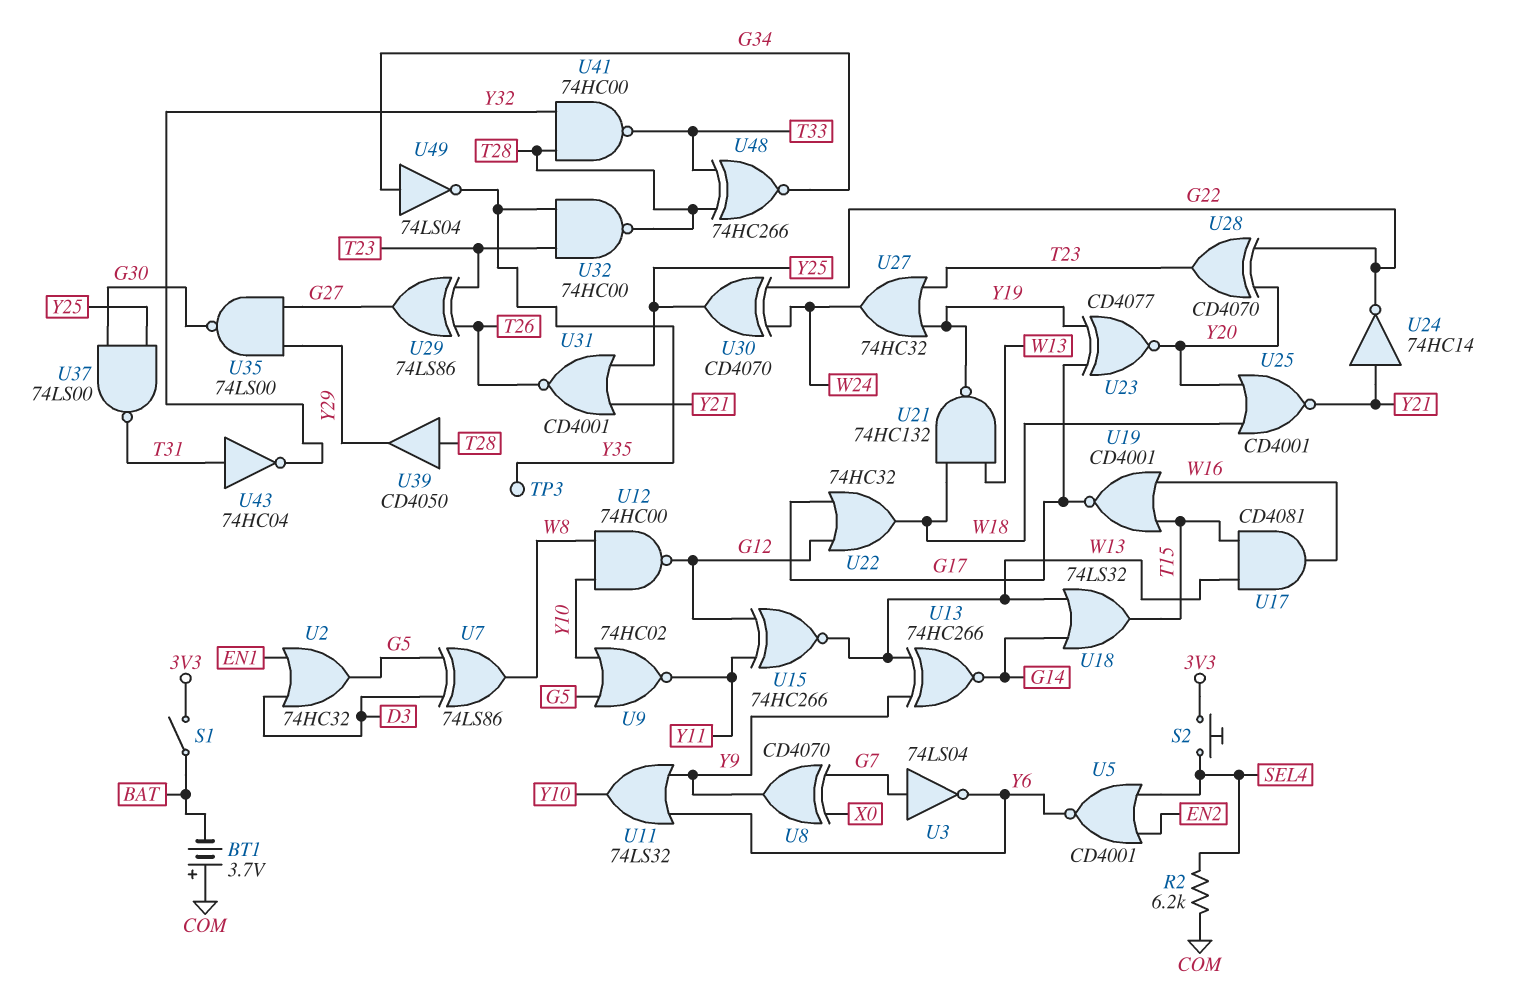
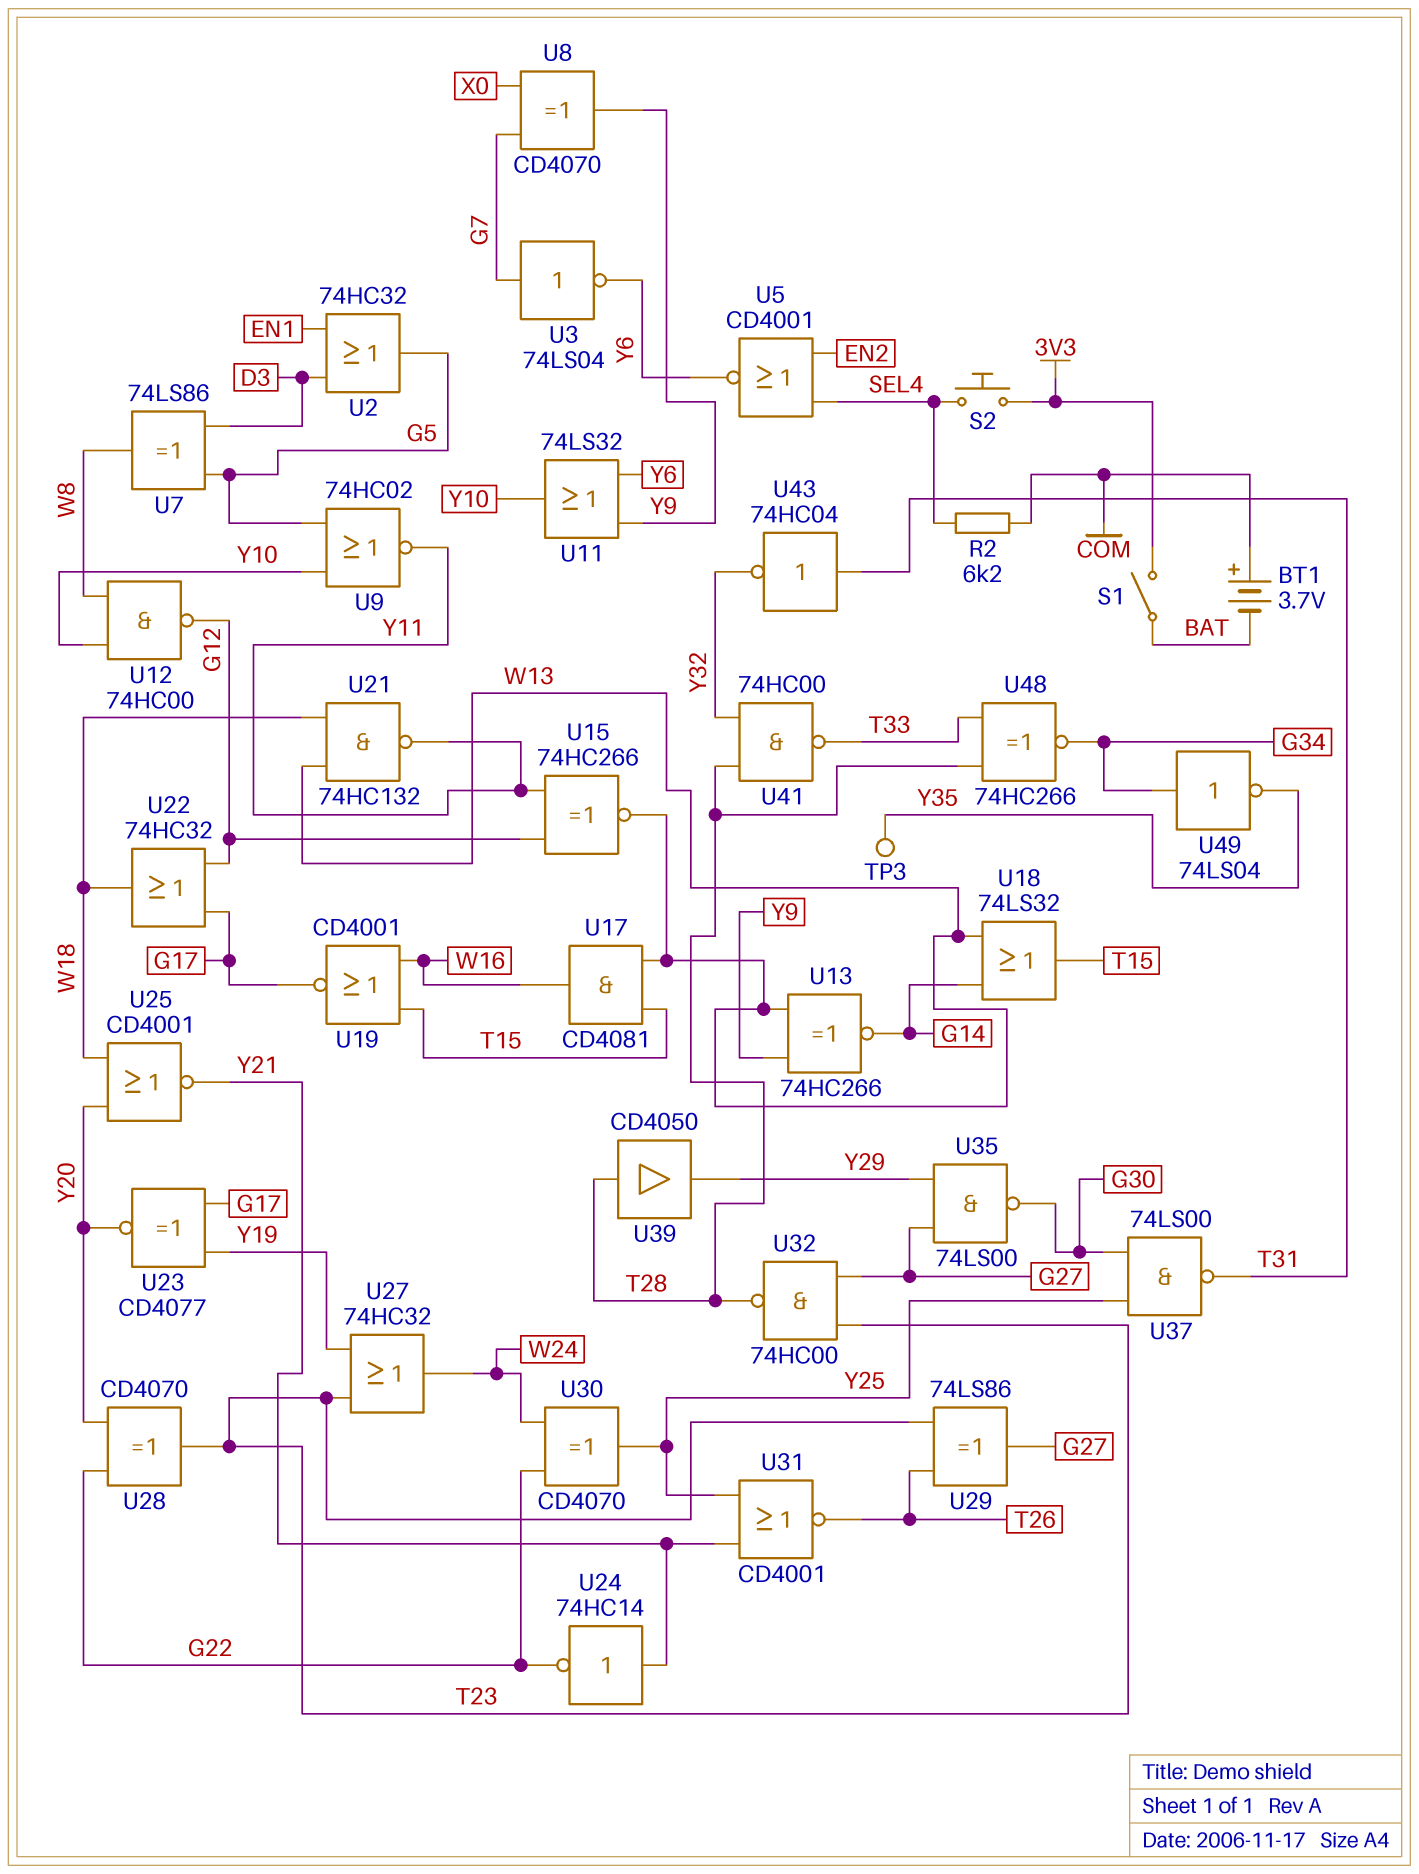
U21: NAND 74HC132 (in W13, in W18, out Y19) -> NAND 74HC132 (in W13, in W18, out Y11)
U32: NAND 74HC00 (in T23, in Y35, out T28) -> NAND 74HC00 (in G27, in T23, out T28)

